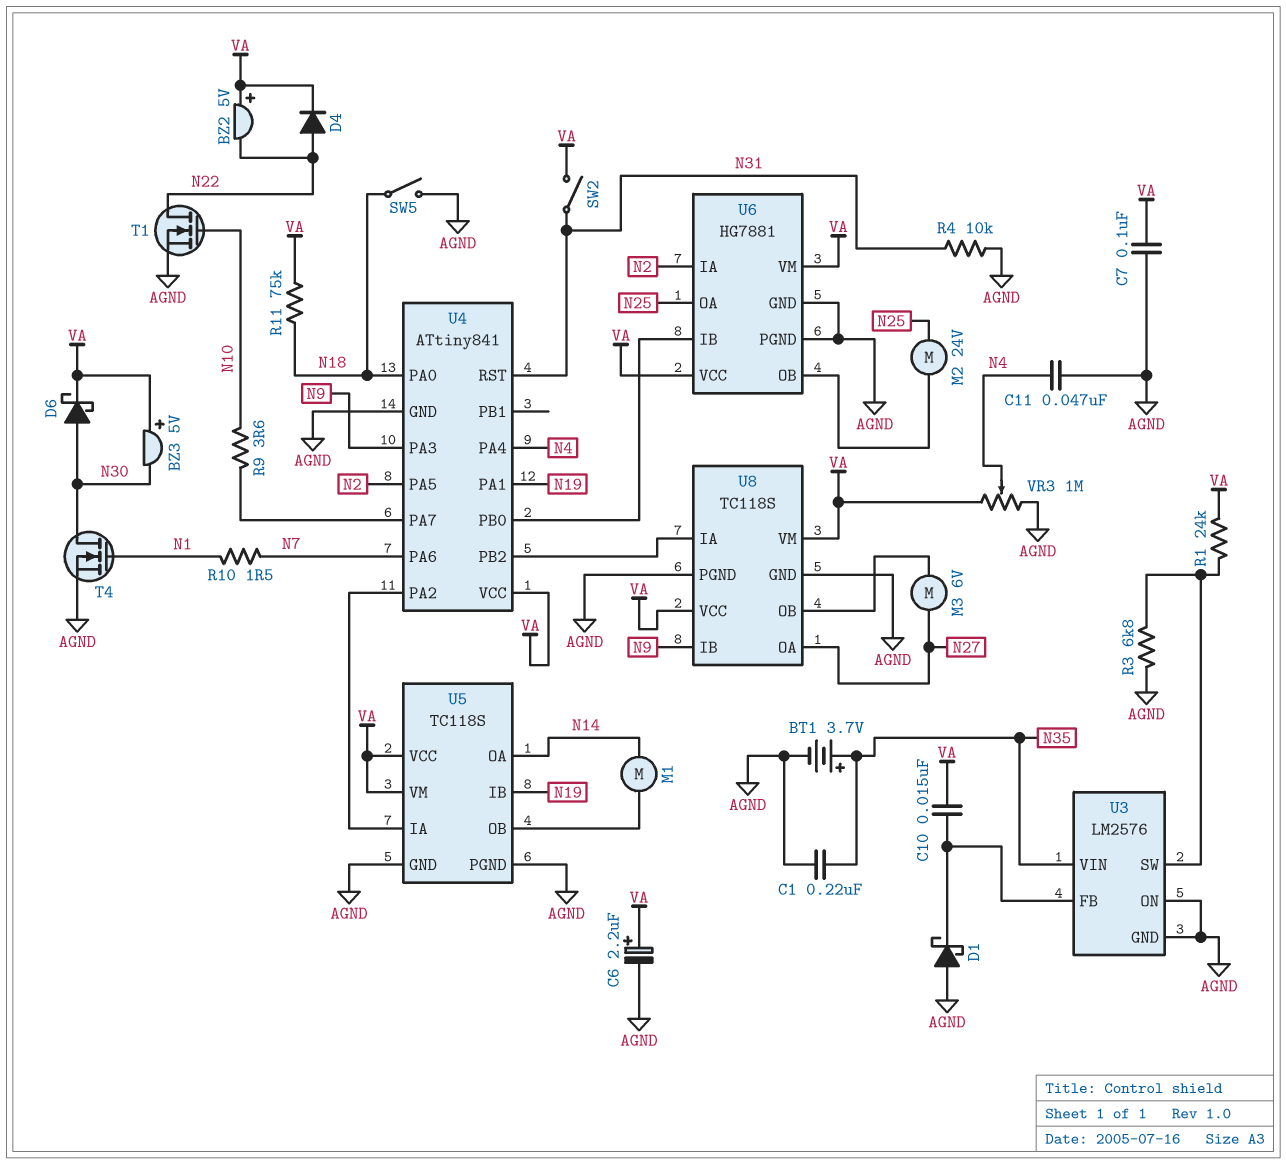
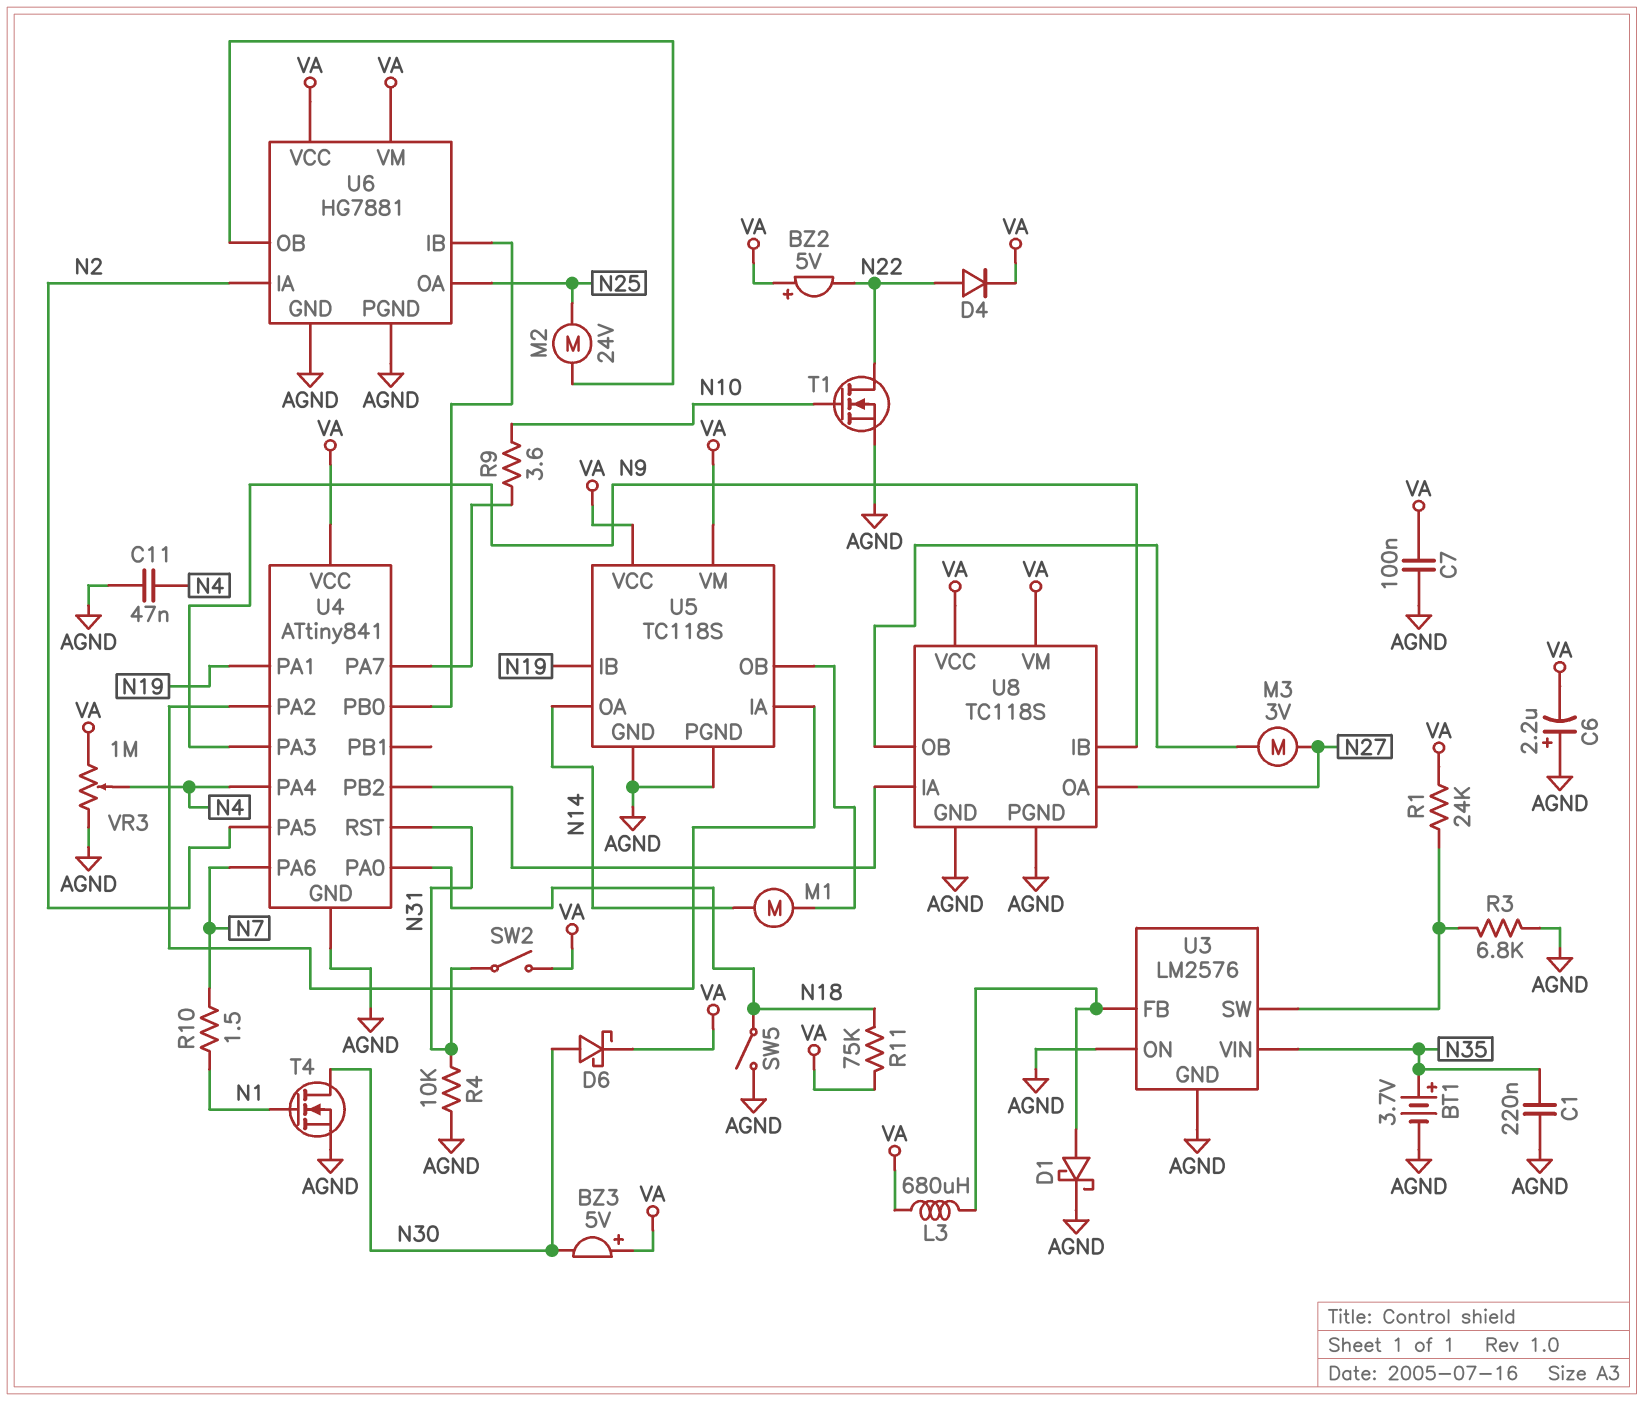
C6: 2.2uF (plus VA, minus AGND) -> 2.2uF (plus AGND, minus VA)
C10: 15nF (U3/FB, VA) -> none
D1: schottky (A AGND, K U3/FB) -> schottky (A U3/FB, K AGND)
L3: none -> 680uH (U3/FB, VA)
M3: motor 6V (N27, U8/OB) -> motor 3V (N27, U8/OB)

